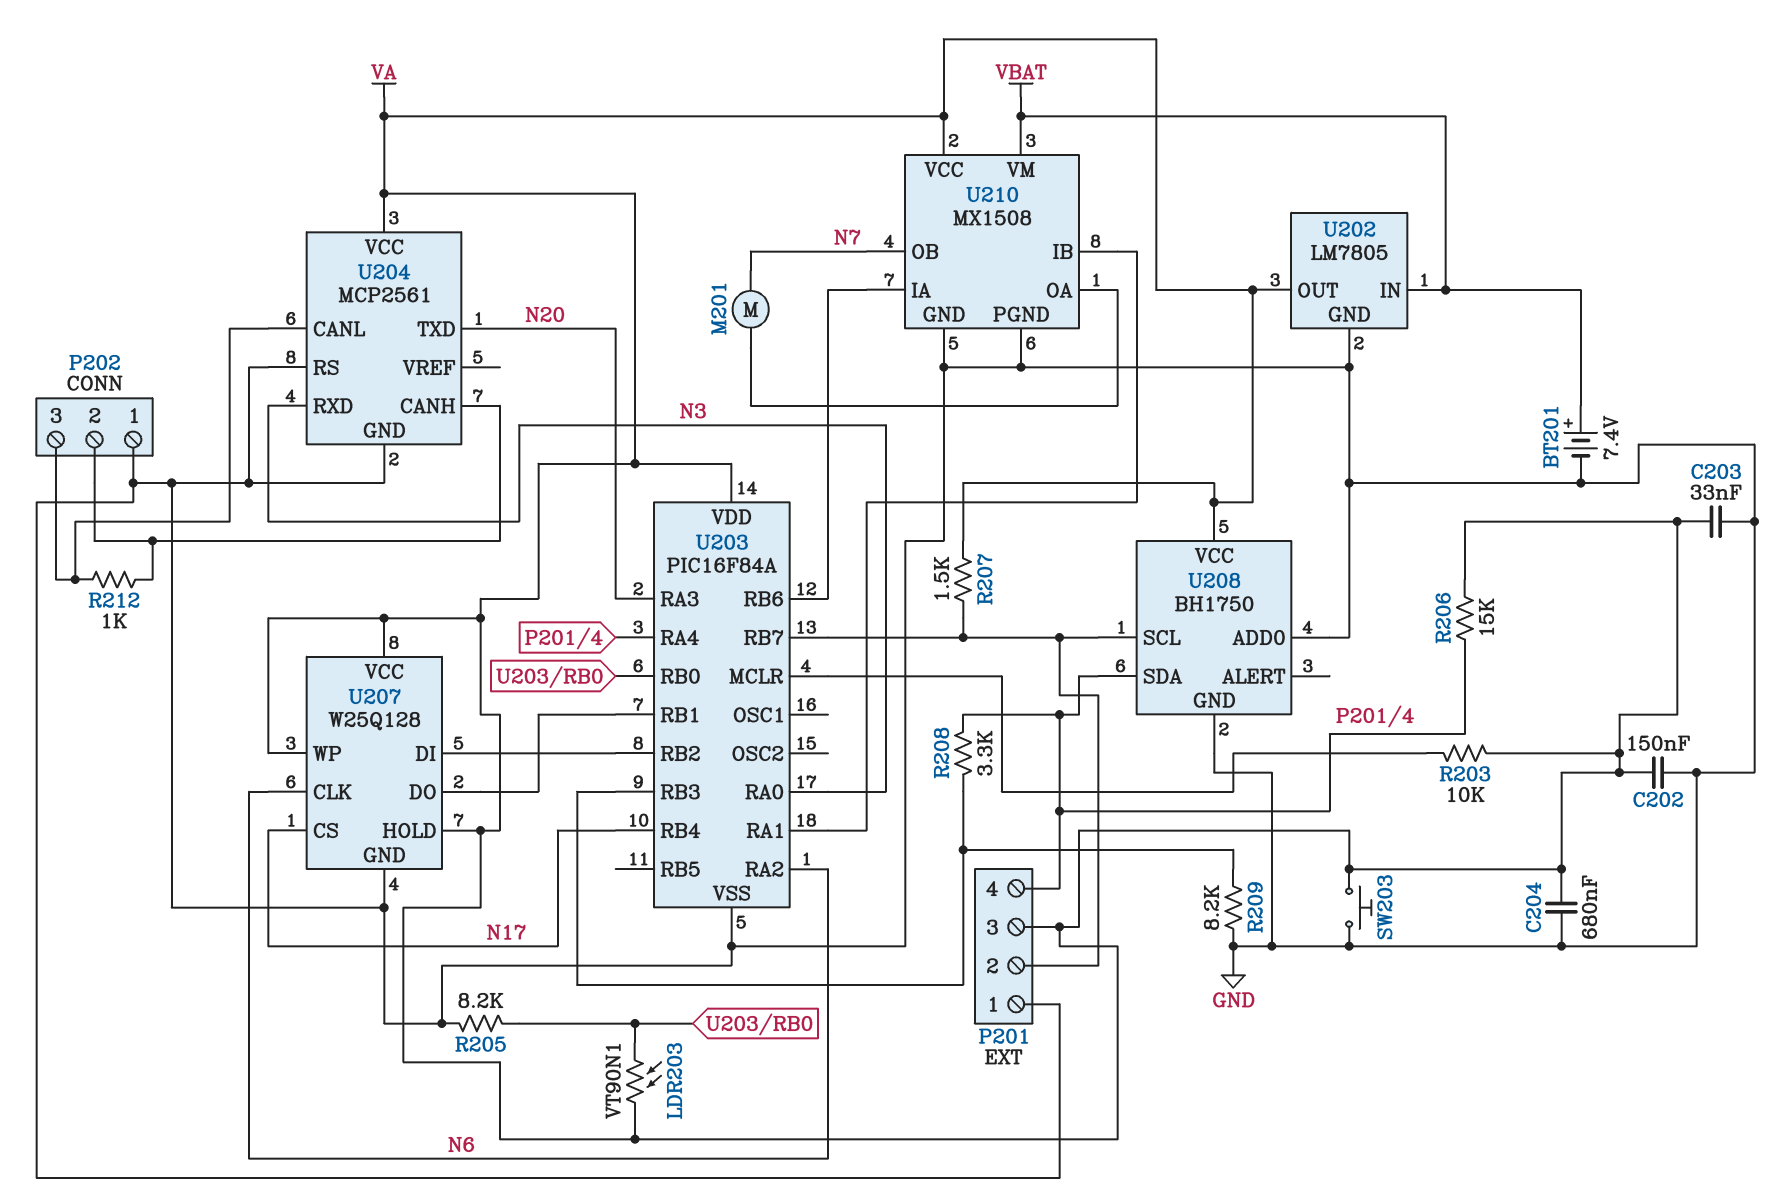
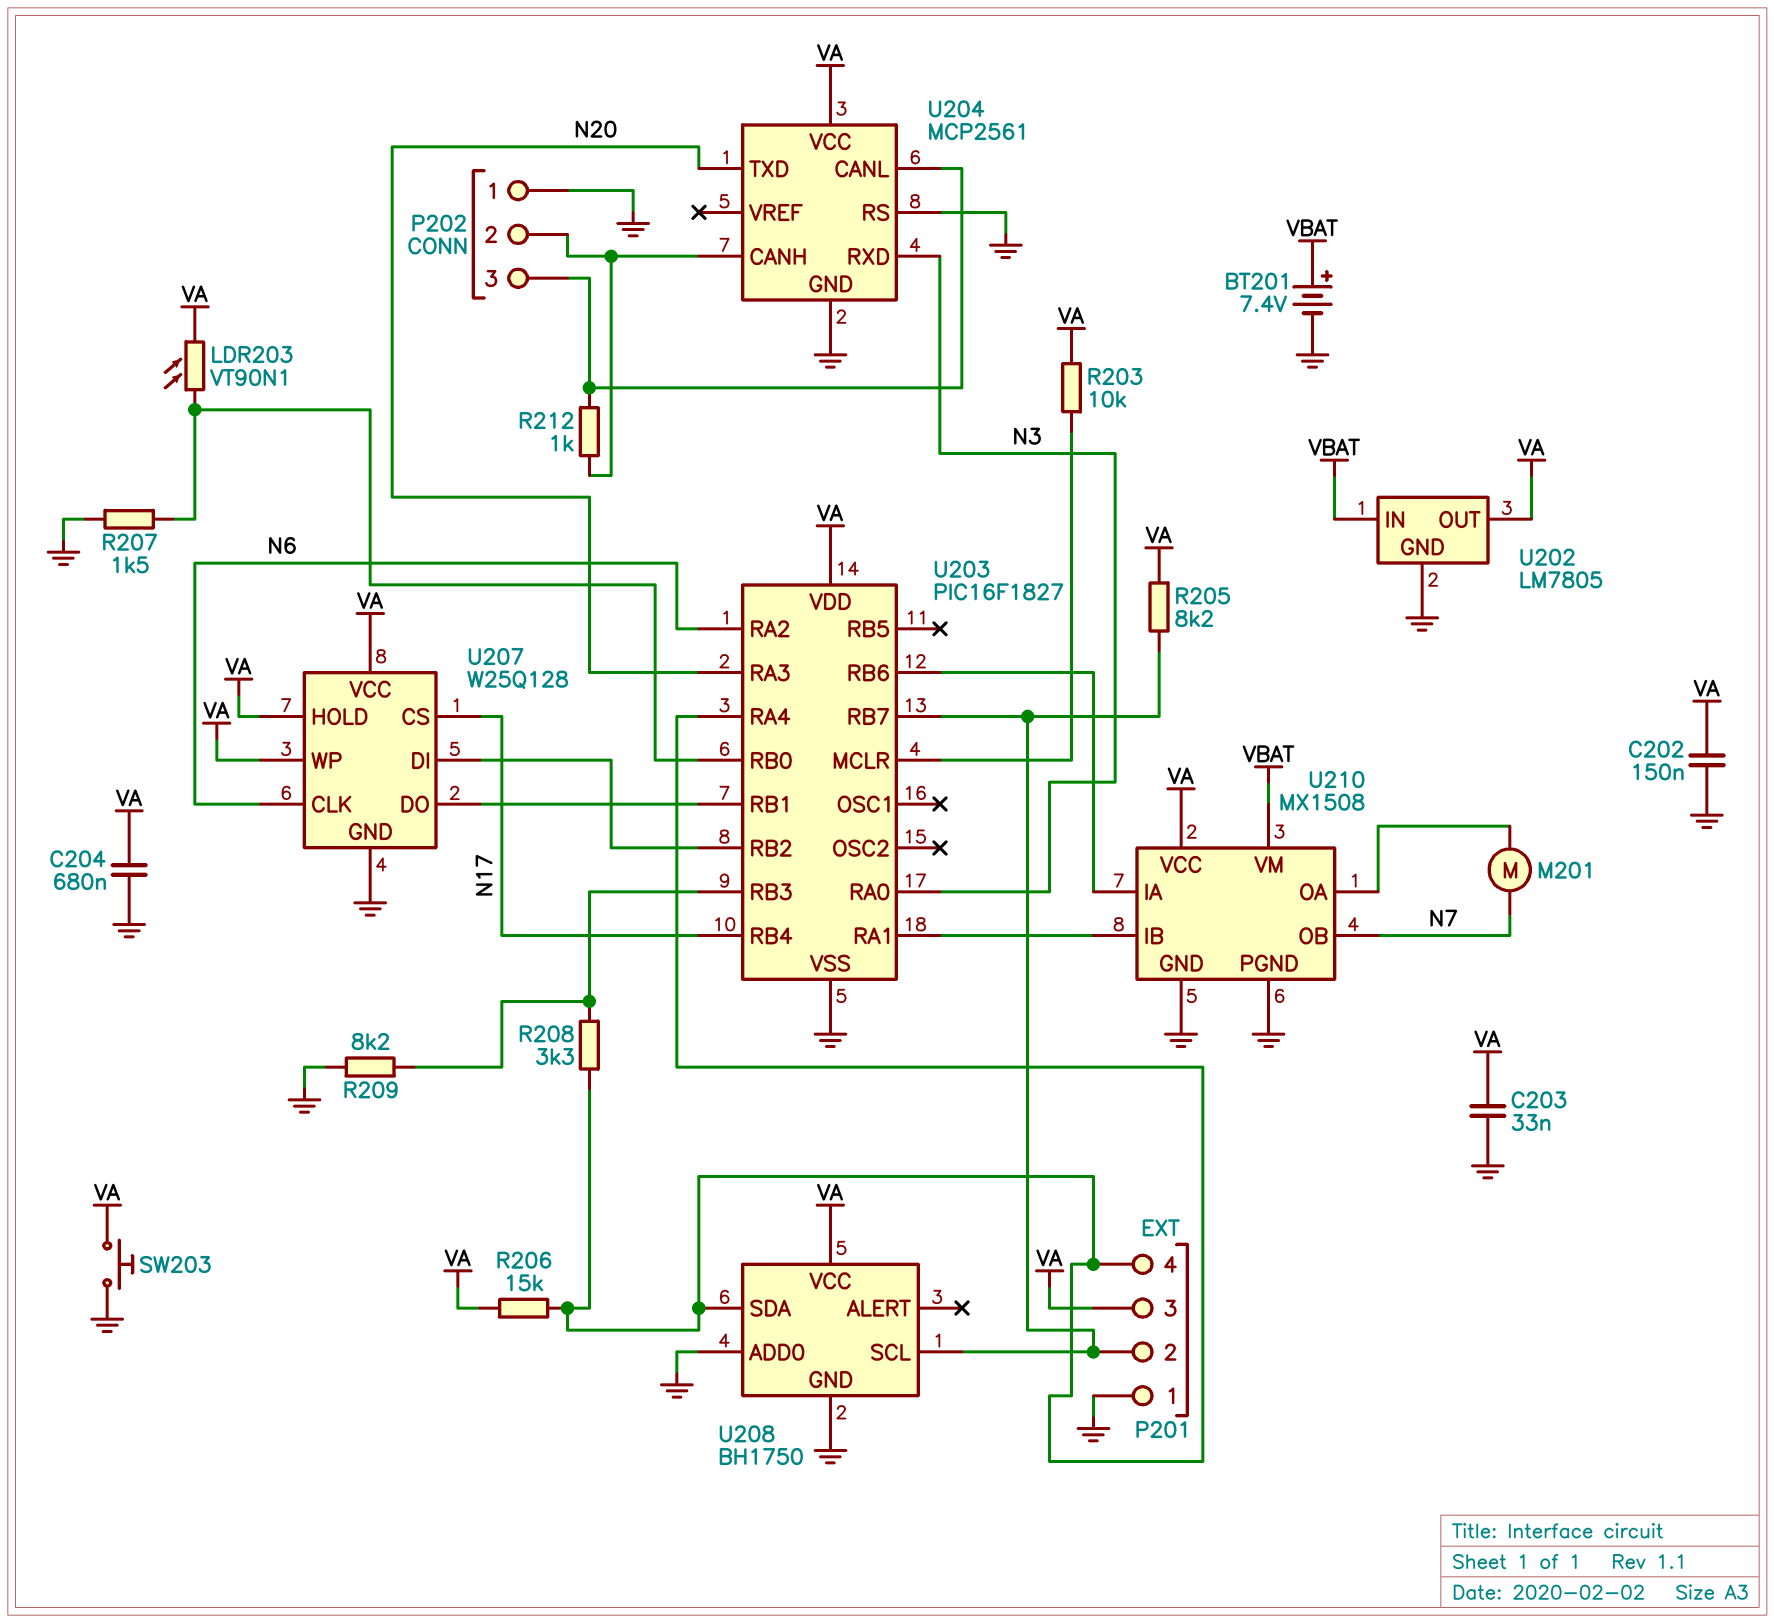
R205: 8.2k (GND, U203/RB0) -> 8.2k (P201/2, VA)
R207: 1.5k (P201/2, VA) -> 1.5k (GND, U203/RB0)
U203: PIC16F84A -> PIC16F1827

